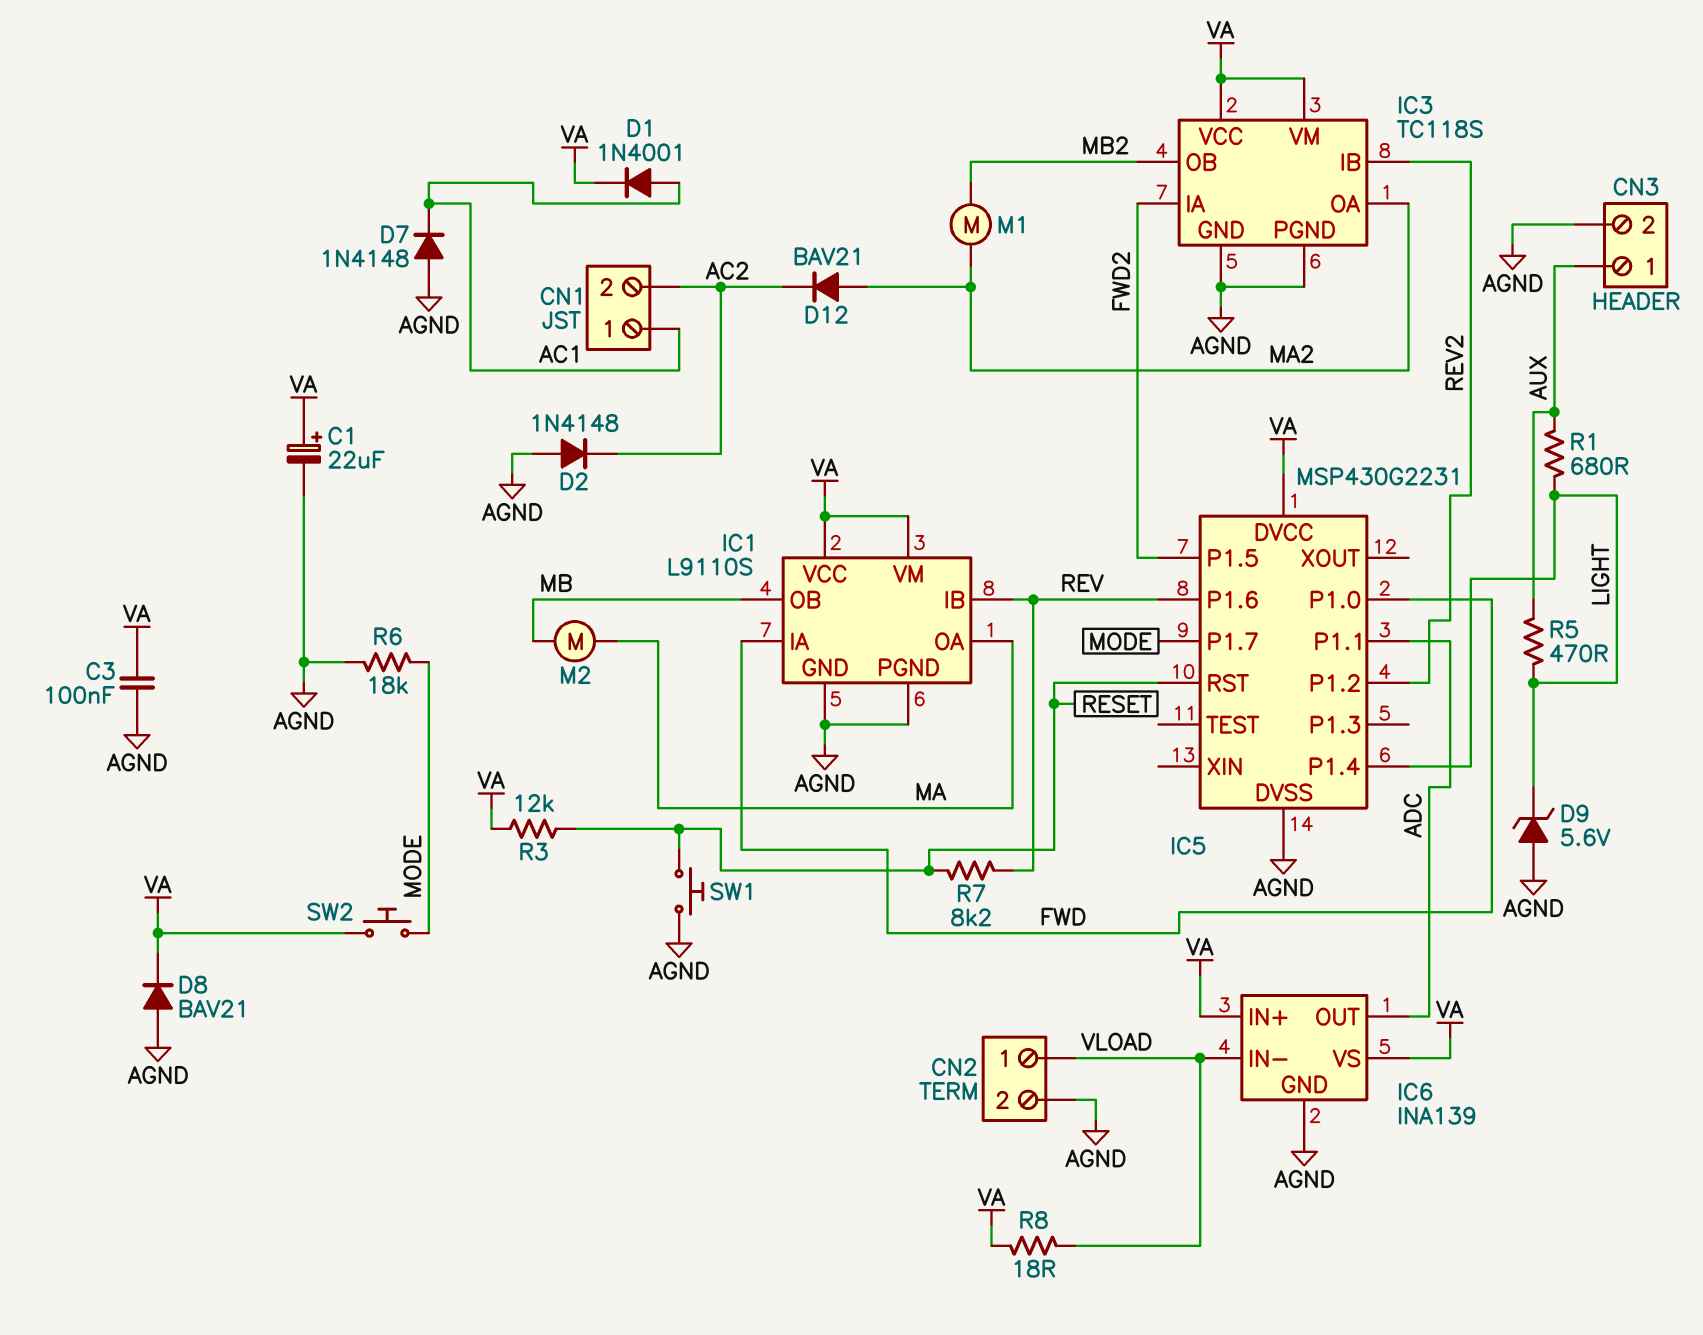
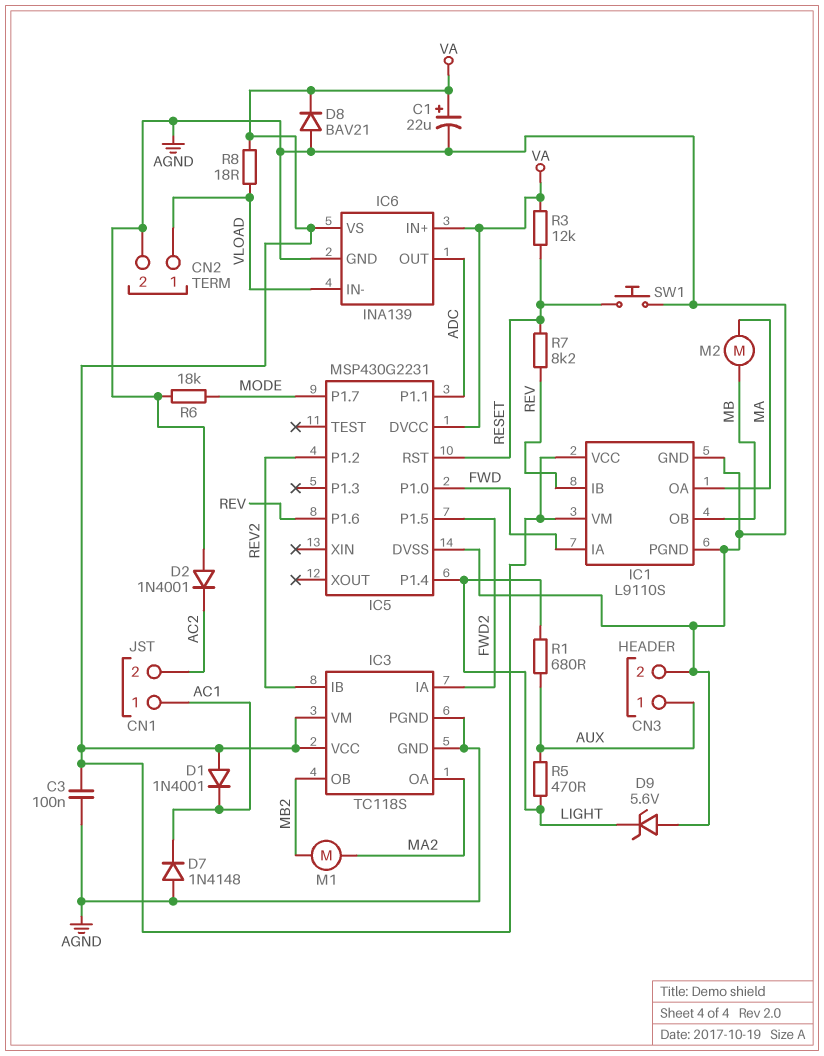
D1: diode 1N4001 (A AC1, K VA) -> diode 1N4001 (A VA, K AC1)
D2: diode 1N4148 (A AGND, K AC2) -> diode 1N4001 (A AGND, K AC2)
D12: diode BAV21 (A MA2, K AC2) -> none
SW2: button (MODE, VA) -> none

